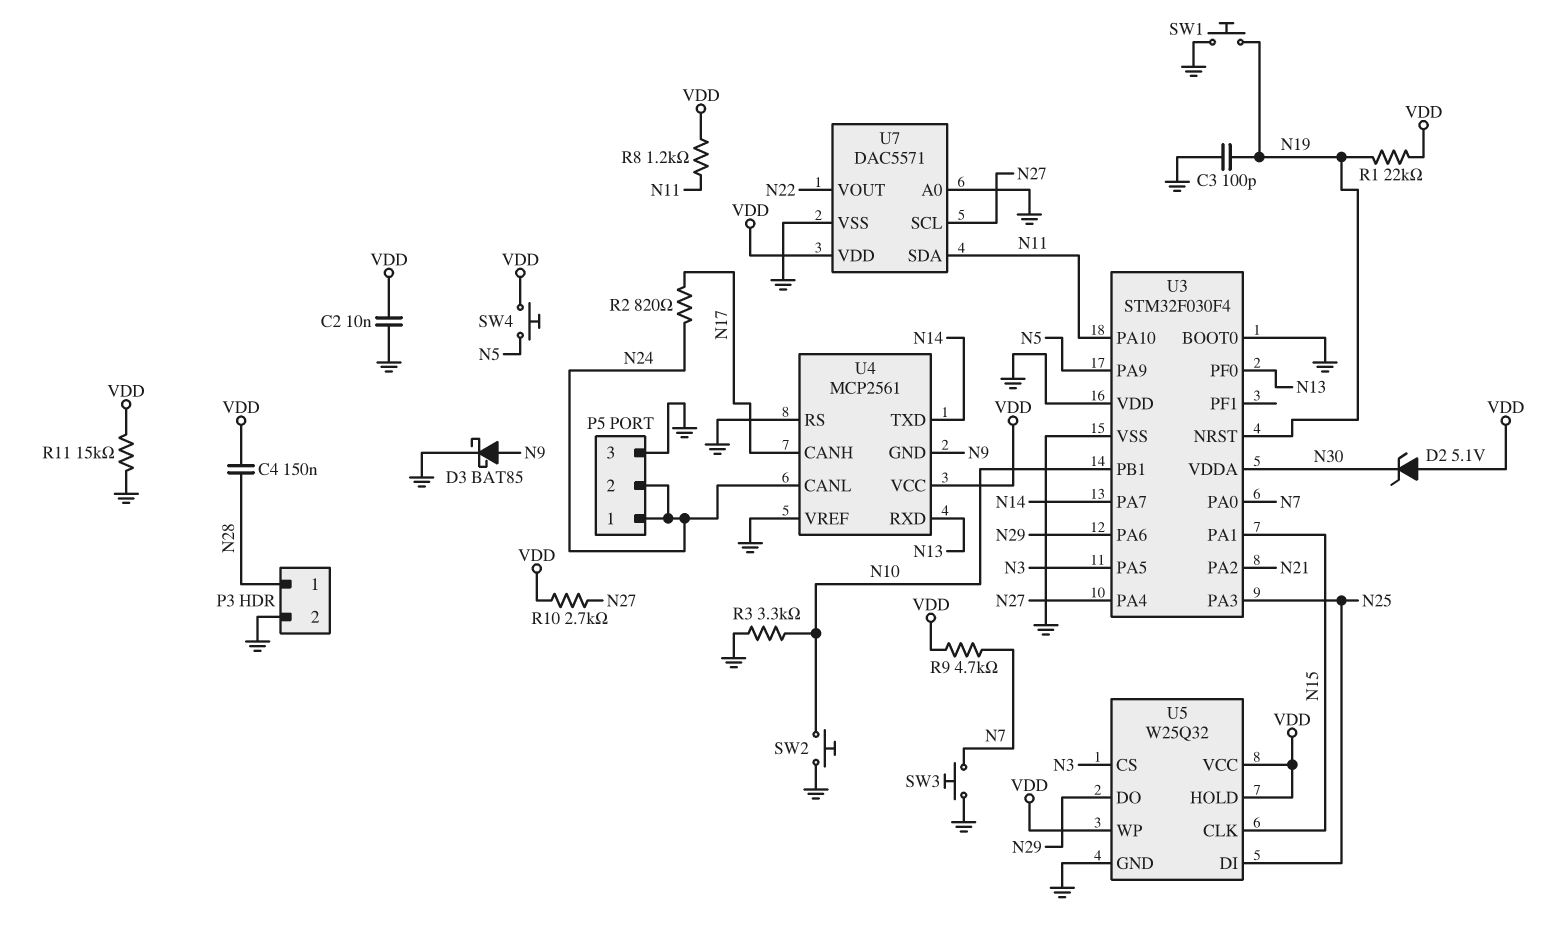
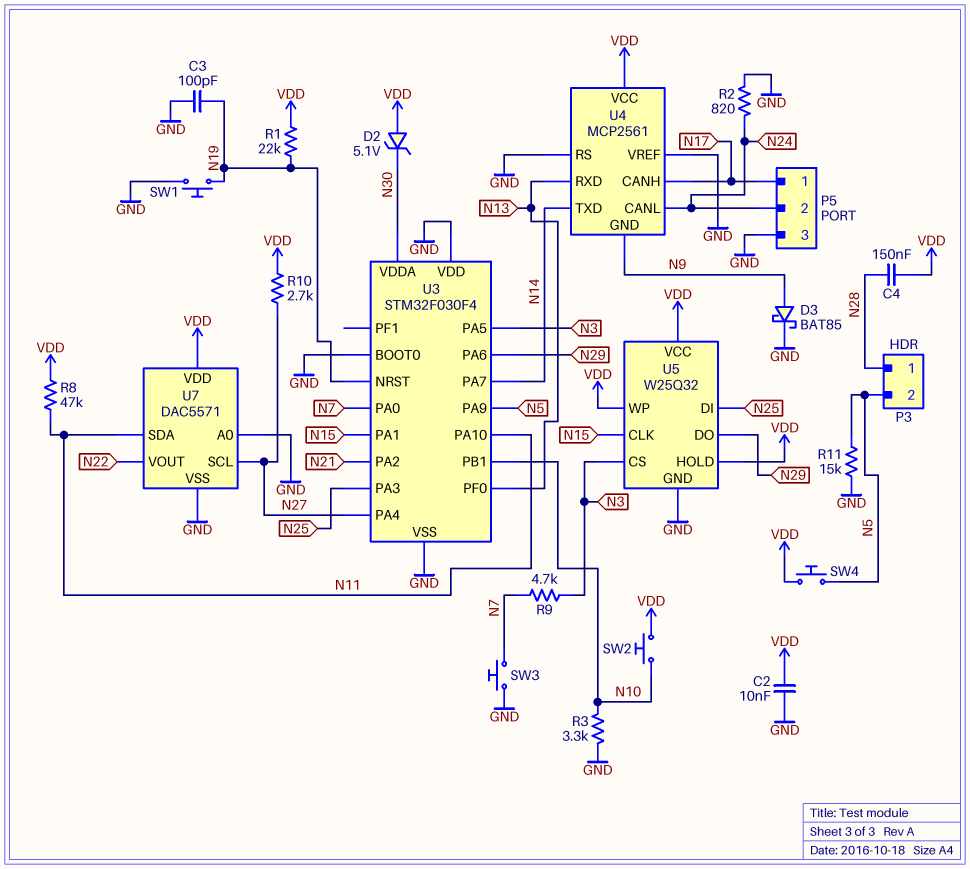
P3 pin 2: GND -> N5
P5 pin 1: N24 -> N17
R2: 820 (N17, N24) -> 820 (GND, N24)
R8: 1.2k (N11, VDD) -> 47k (N11, VDD)
R9: 4.7k (N7, VDD) -> 4.7k (N3, N7)
R11: 15k (GND, VDD) -> 15k (GND, N5)
SW2: button (GND, N10) -> button (N10, VDD)

